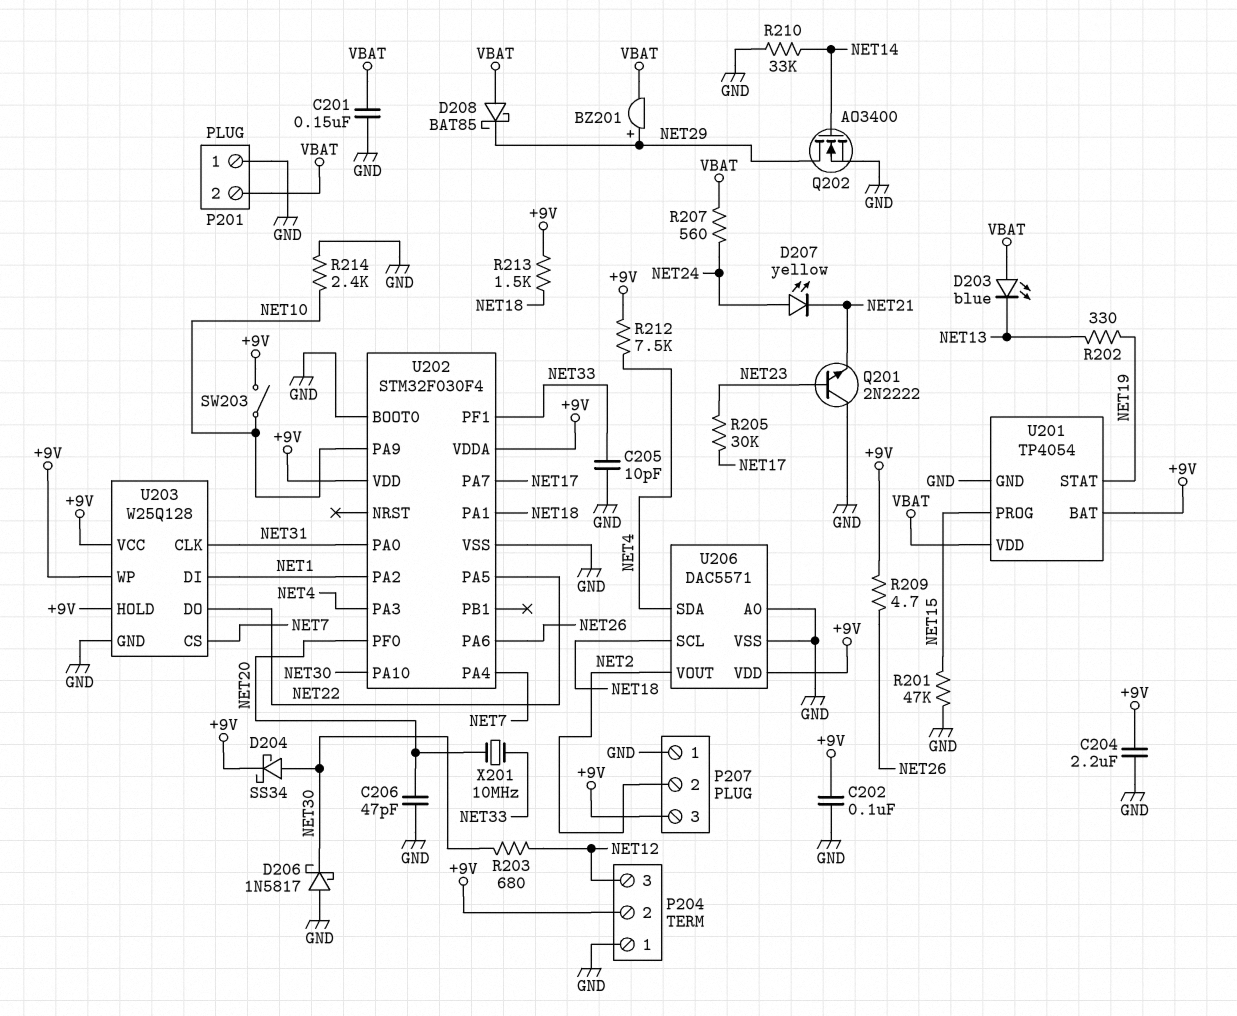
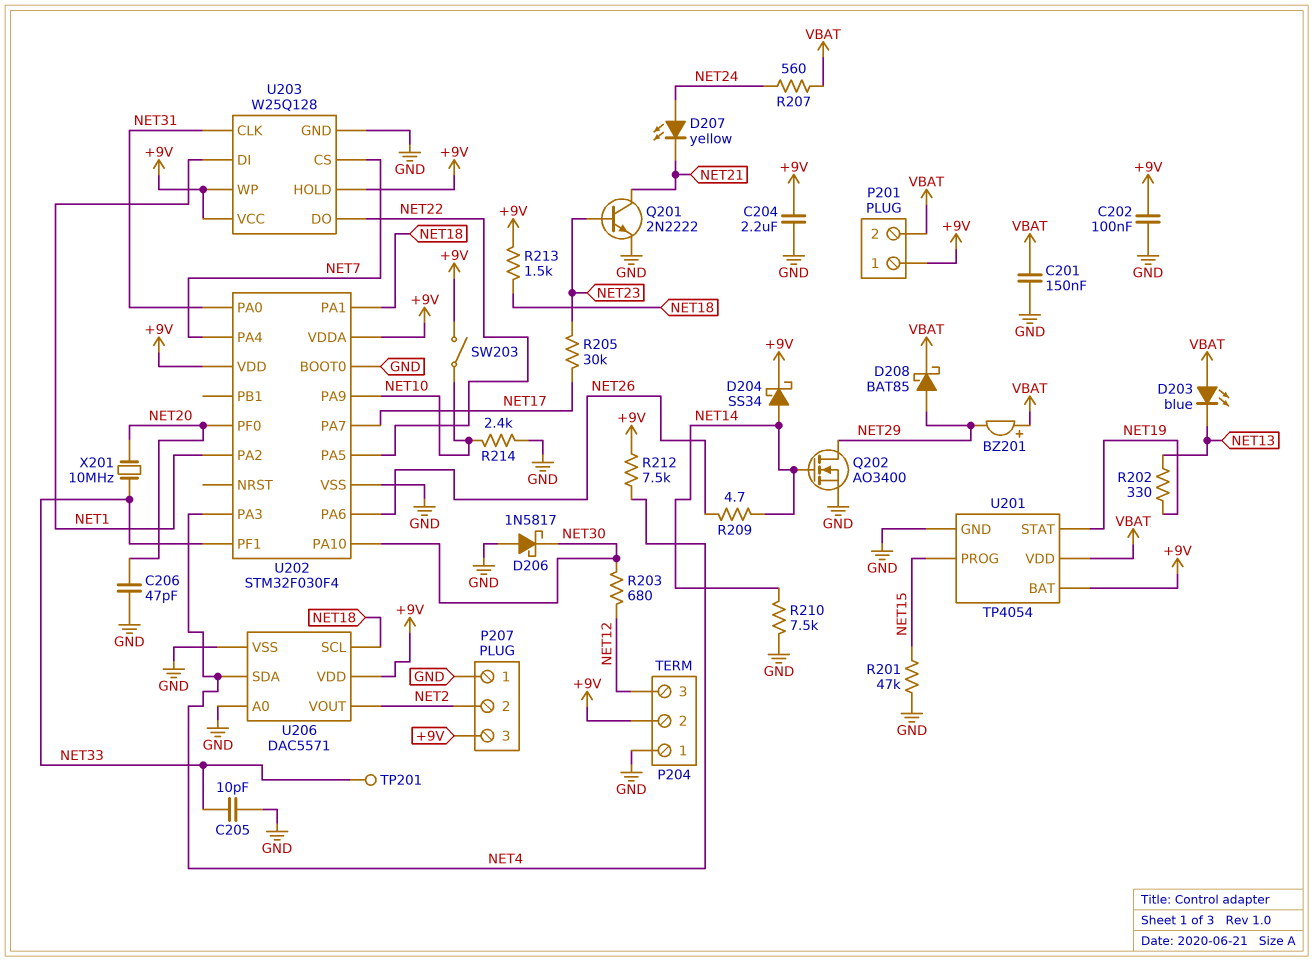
BZ201: buzzer (plus NET29, minus VBAT) -> buzzer (plus VBAT, minus NET29)
D204: schottky SS34 (A NET30, K +9V) -> schottky SS34 (A NET14, K +9V)
D208: schottky BAT85 (A VBAT, K NET29) -> schottky BAT85 (A NET29, K VBAT)
P201 pin 1: GND -> +9V
Q201: NPN 2N2222 (B NET23, C GND, E NET21) -> NPN 2N2222 (B NET23, C NET21, E GND)
R209: 4.7 (+9V, NET26) -> 4.7 (NET14, NET26)
R210: 33k (GND, NET14) -> 7.5k (GND, NET14)
TP201: none -> test point (NET33)

